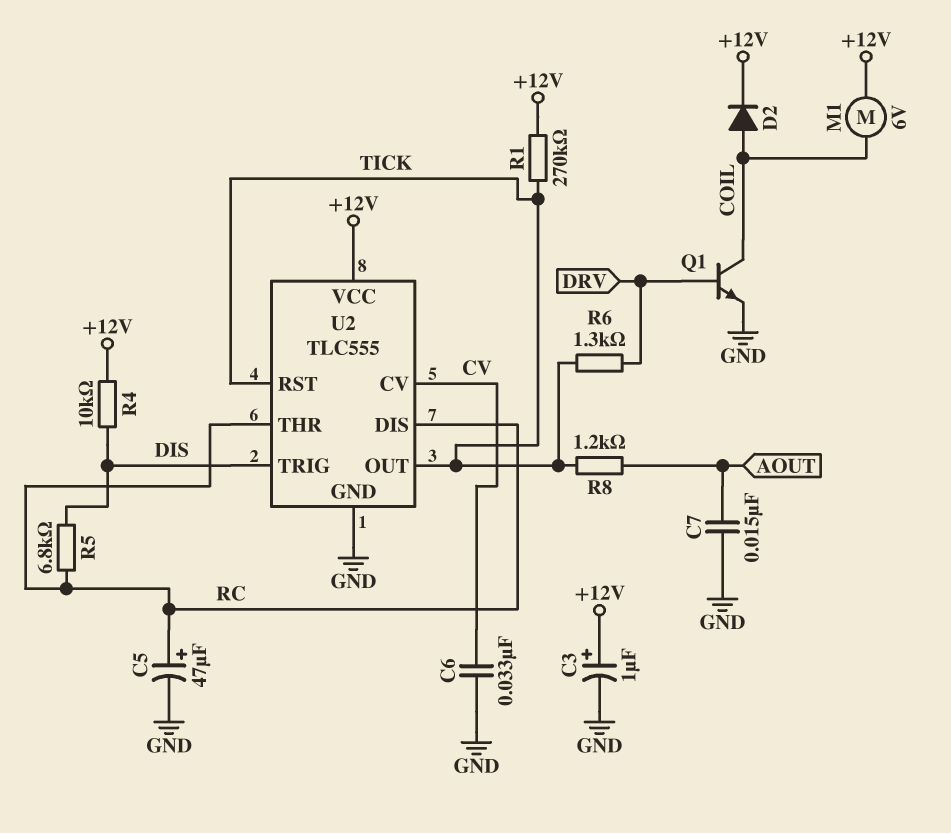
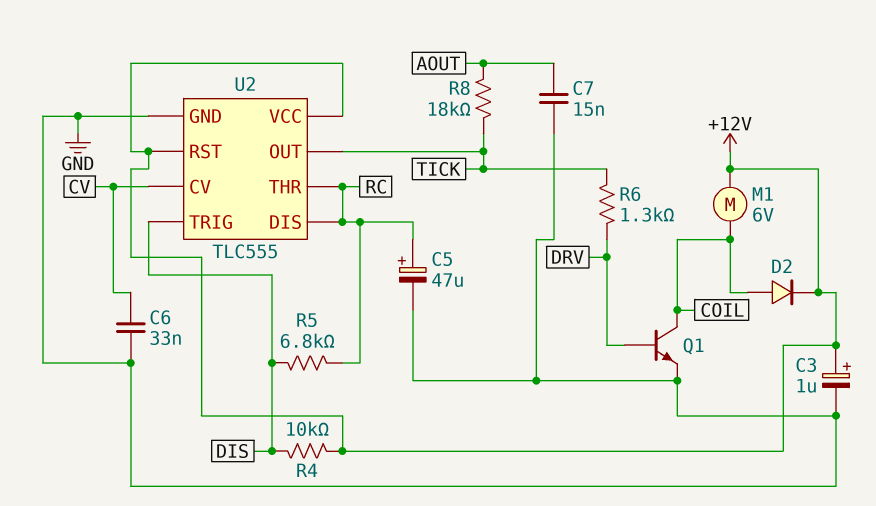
R1: 270k (+12V, TICK) -> none
R8: 1.2k (AOUT, TICK) -> 18k (AOUT, TICK)
U2 pin RST: TICK -> +12V

